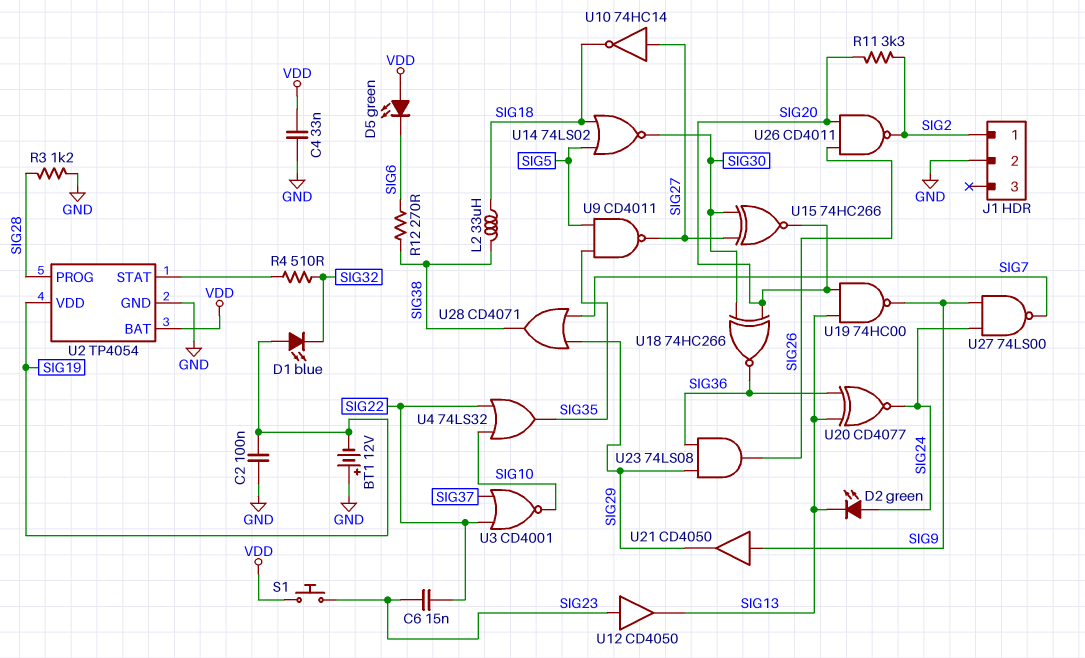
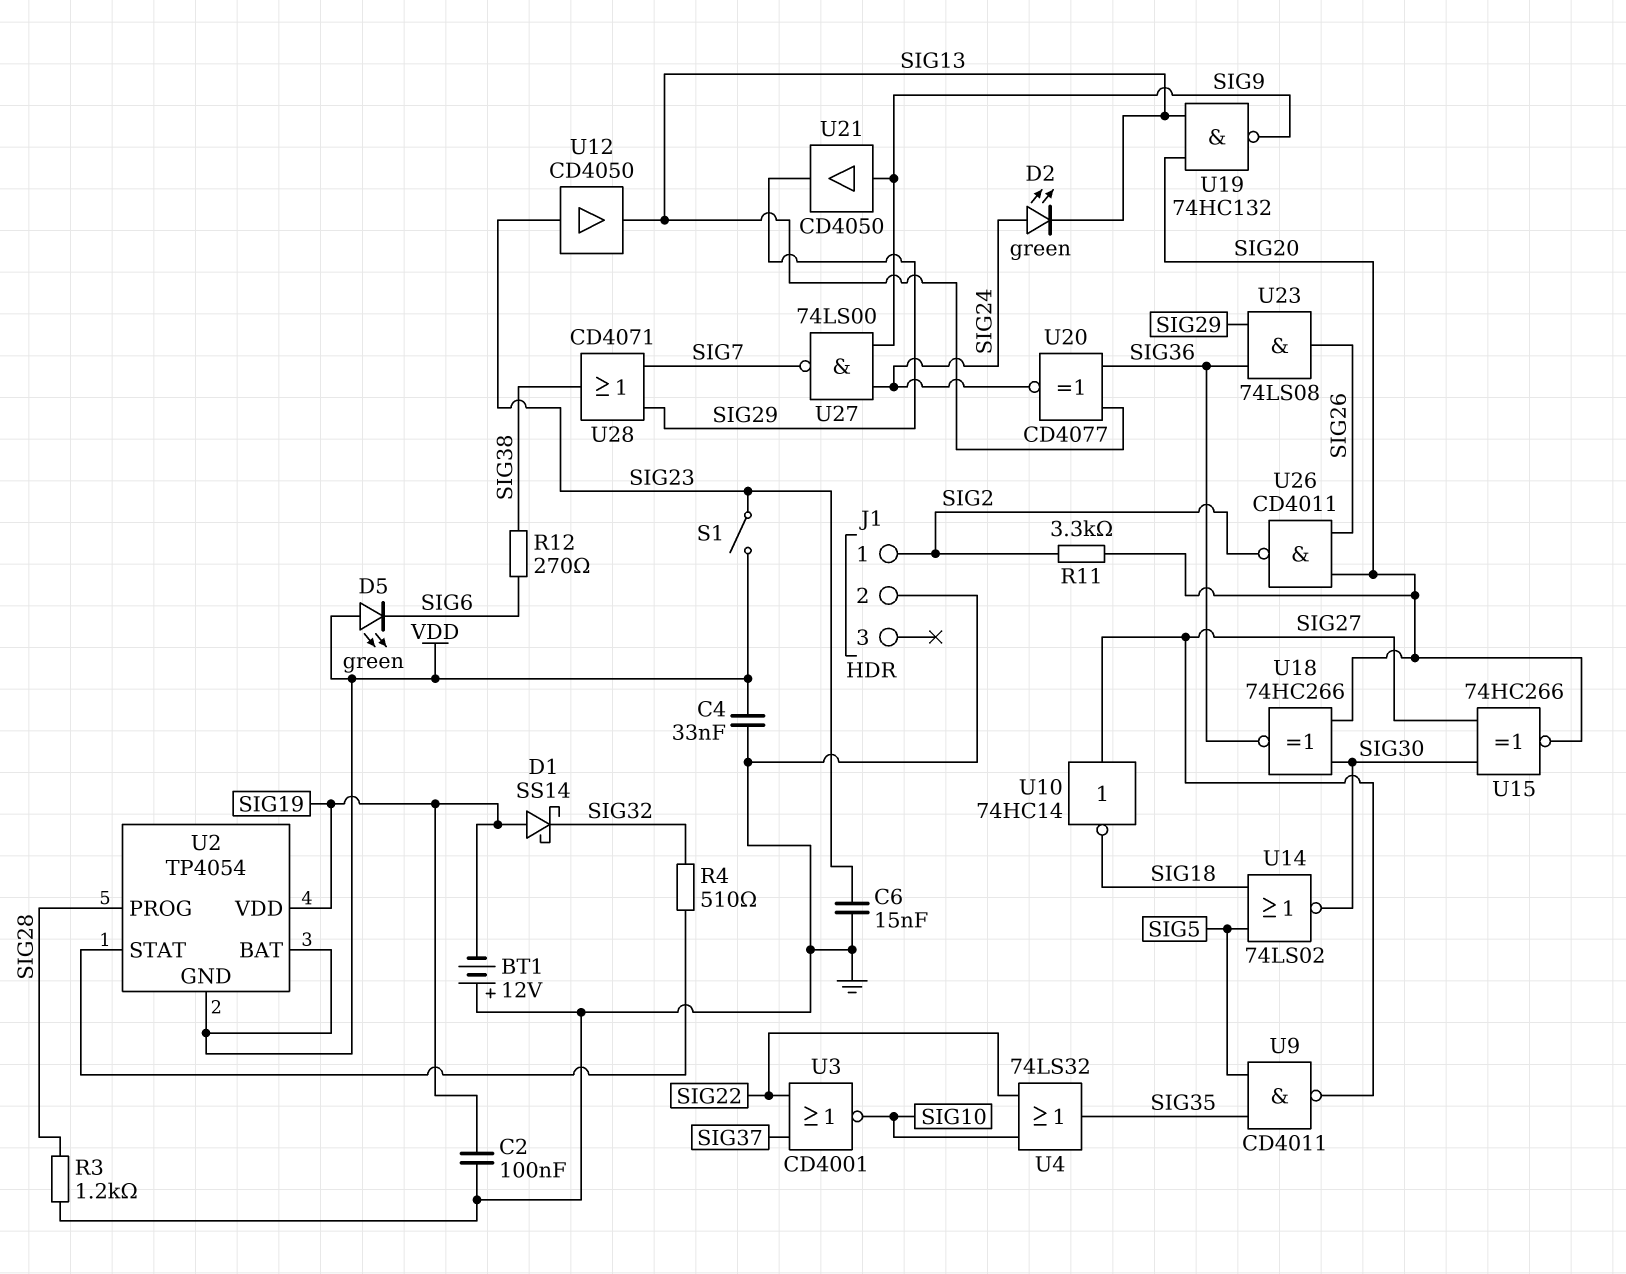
C6: 15nF (SIG22, SIG23) -> 15nF (GND, SIG23)
D1: LED blue (A SIG19, K SIG32) -> schottky SS14 (A SIG19, K SIG32)
L2: 33uH (SIG18, SIG38) -> none
S1: button (SIG23, VDD) -> switch (SIG23, VDD)
U2 pin GND: GND -> VDD
U19: NAND 74HC00 (in SIG13, in SIG20, out SIG9) -> NAND 74HC132 (in SIG13, in SIG20, out SIG9)

